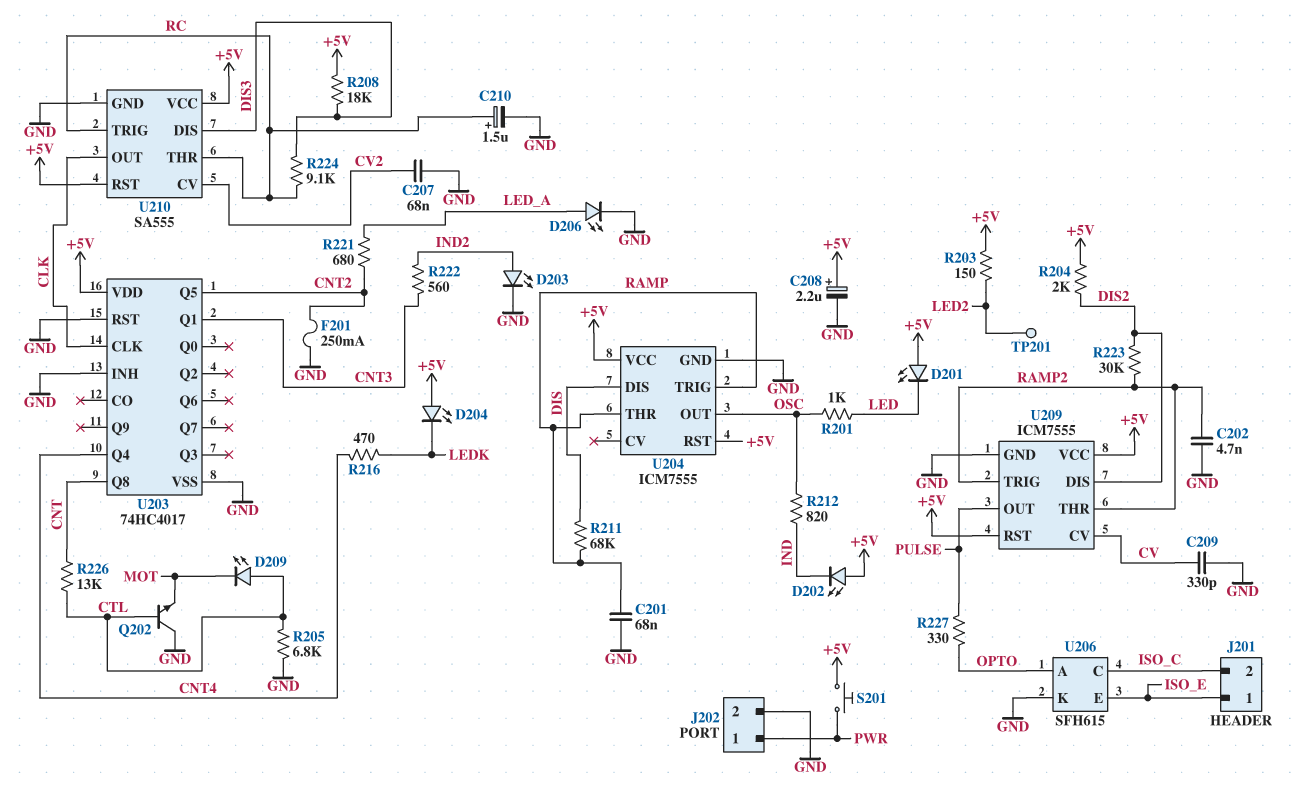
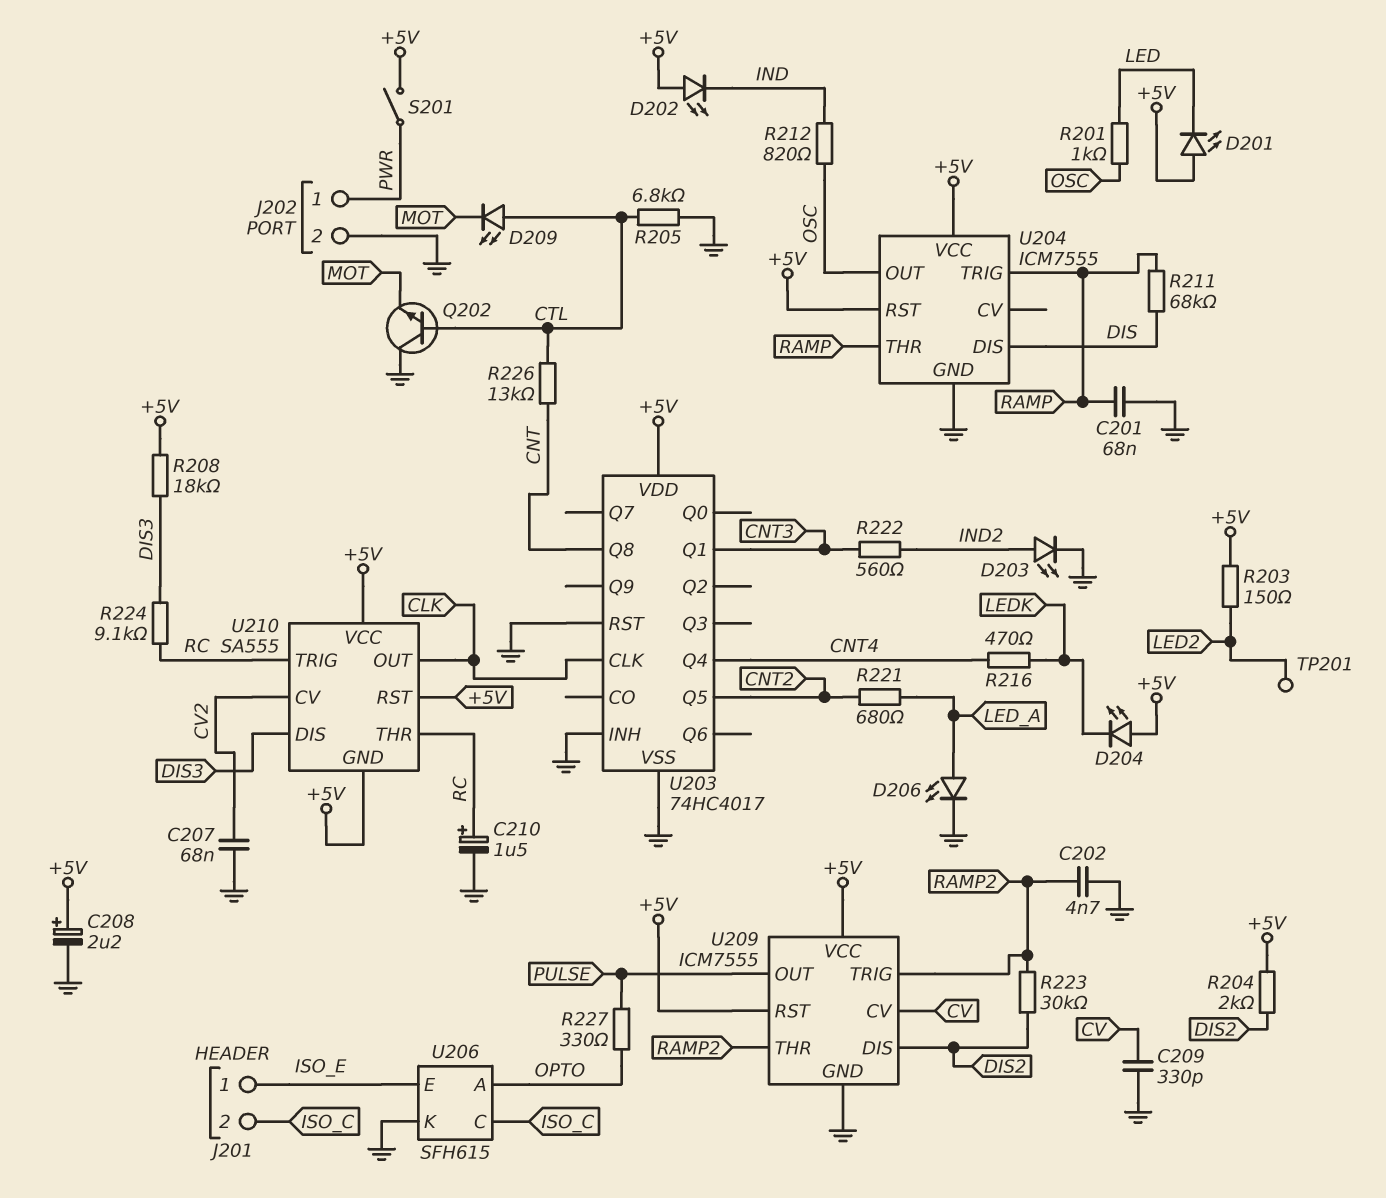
F201: 250mA (CNT2, GND) -> none
S201: button (+5V, PWR) -> switch (+5V, PWR)
U210 pin GND: GND -> +5V

